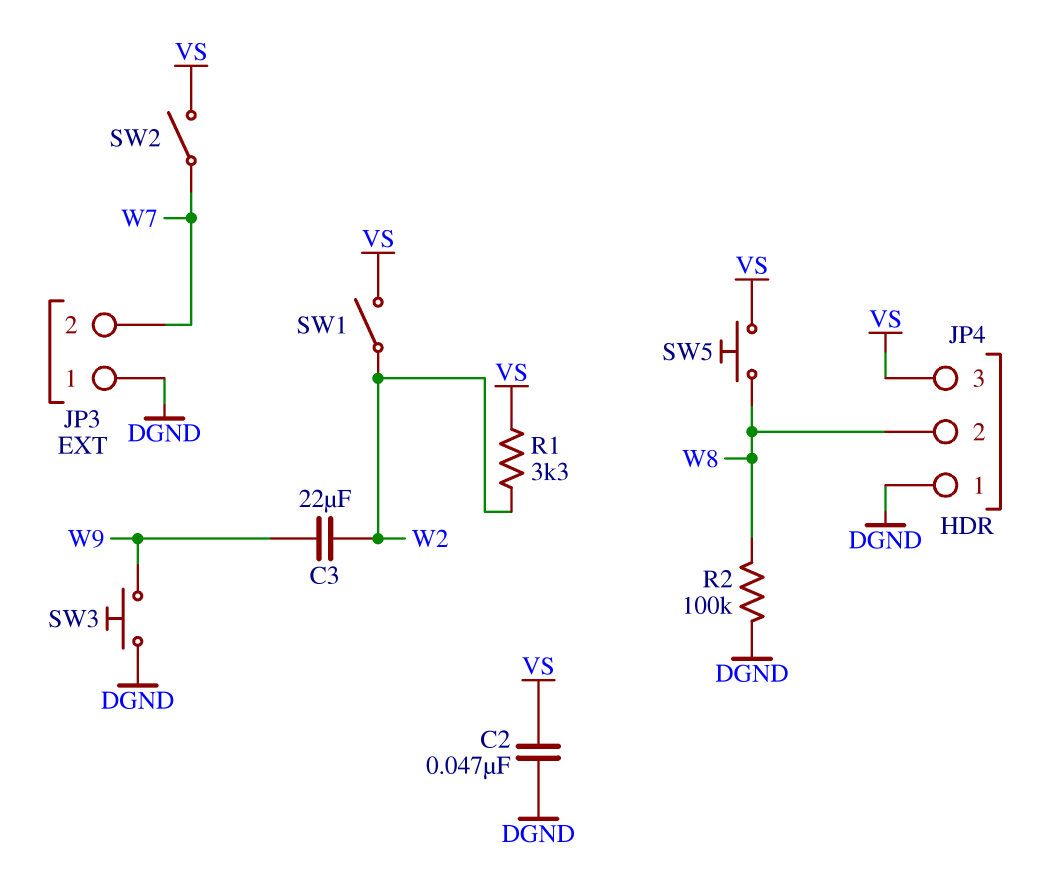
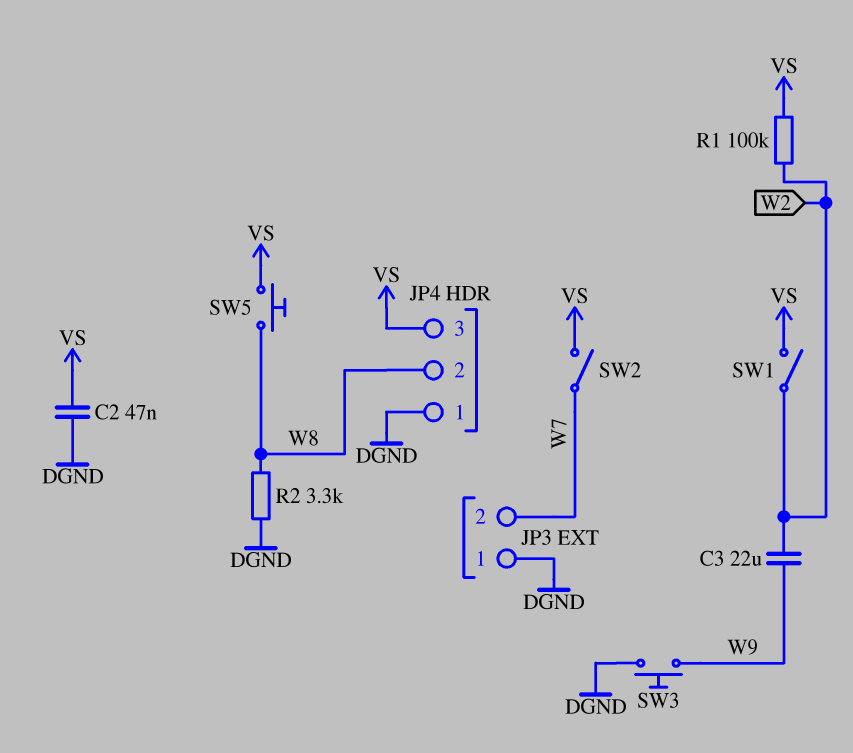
R1: 3.3k (VS, W2) -> 100k (VS, W2)
R2: 100k (DGND, W8) -> 3.3k (DGND, W8)

